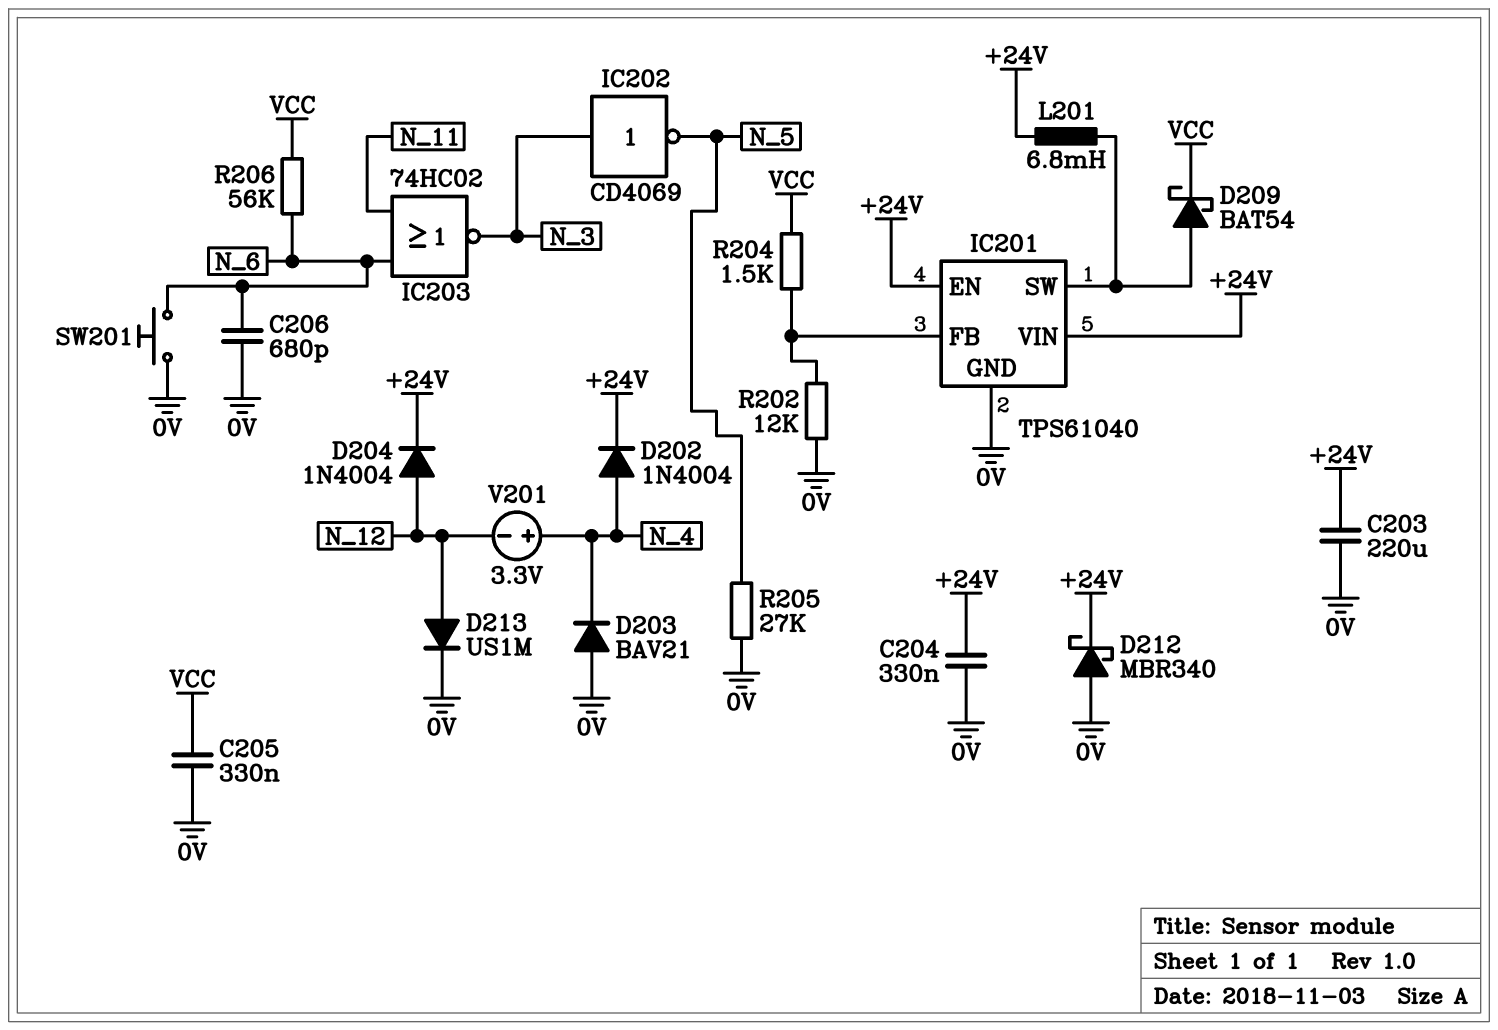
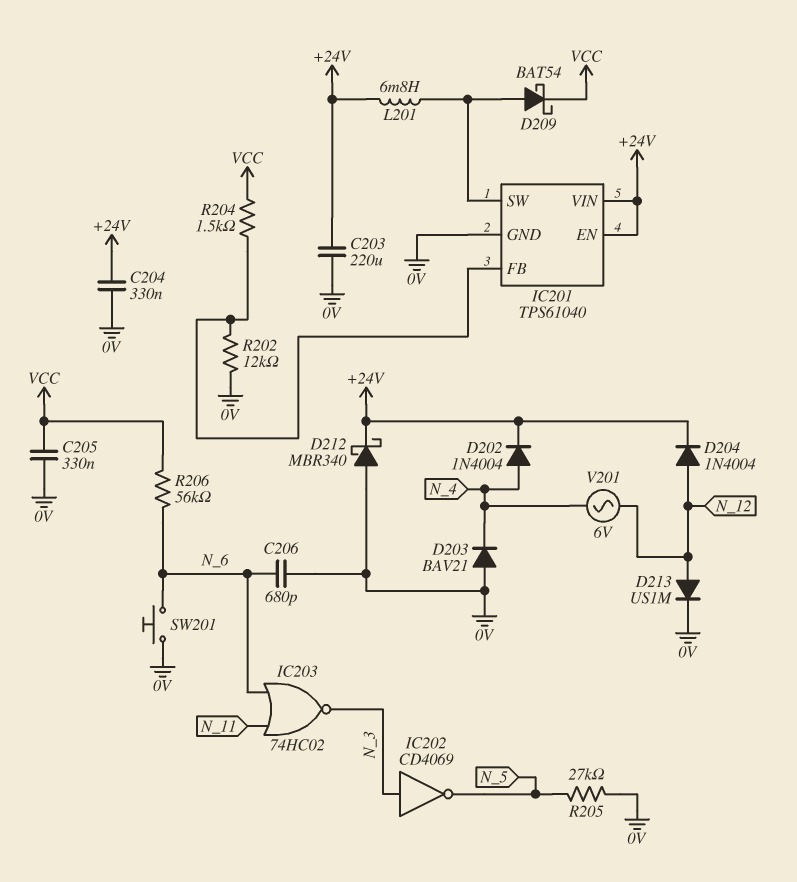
V201: 3.3V (plus N_4, minus N_12) -> AC 6V (N_4, N_12)

